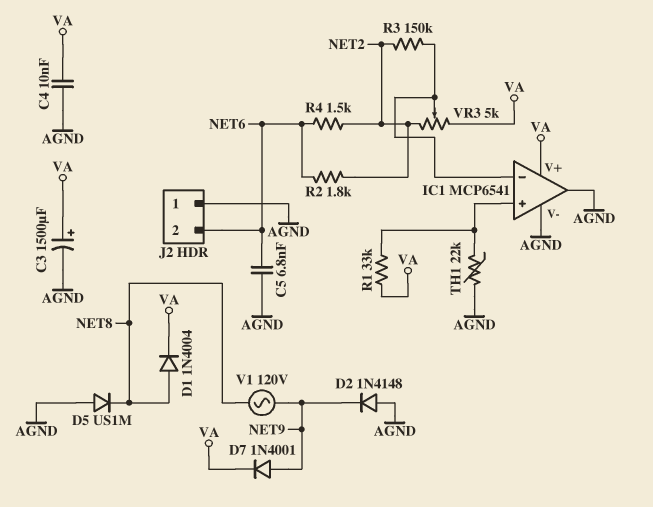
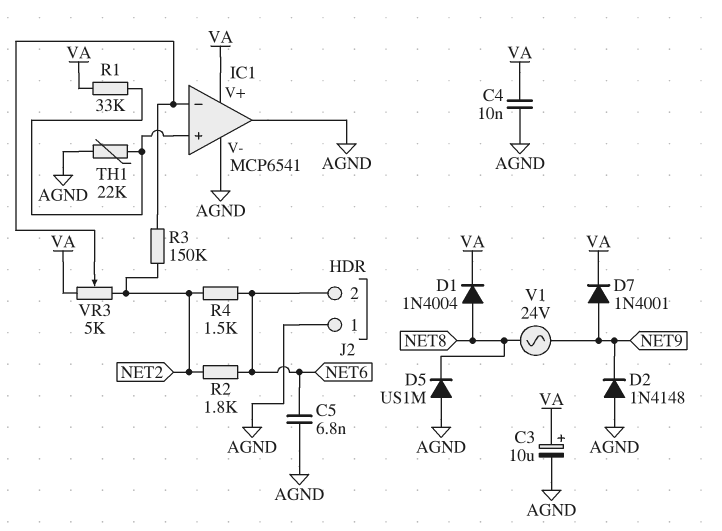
C3: 1500uF (plus VA, minus AGND) -> 10uF (plus VA, minus AGND)
V1: AC 120V (NET8, NET9) -> AC 24V (NET8, NET9)

